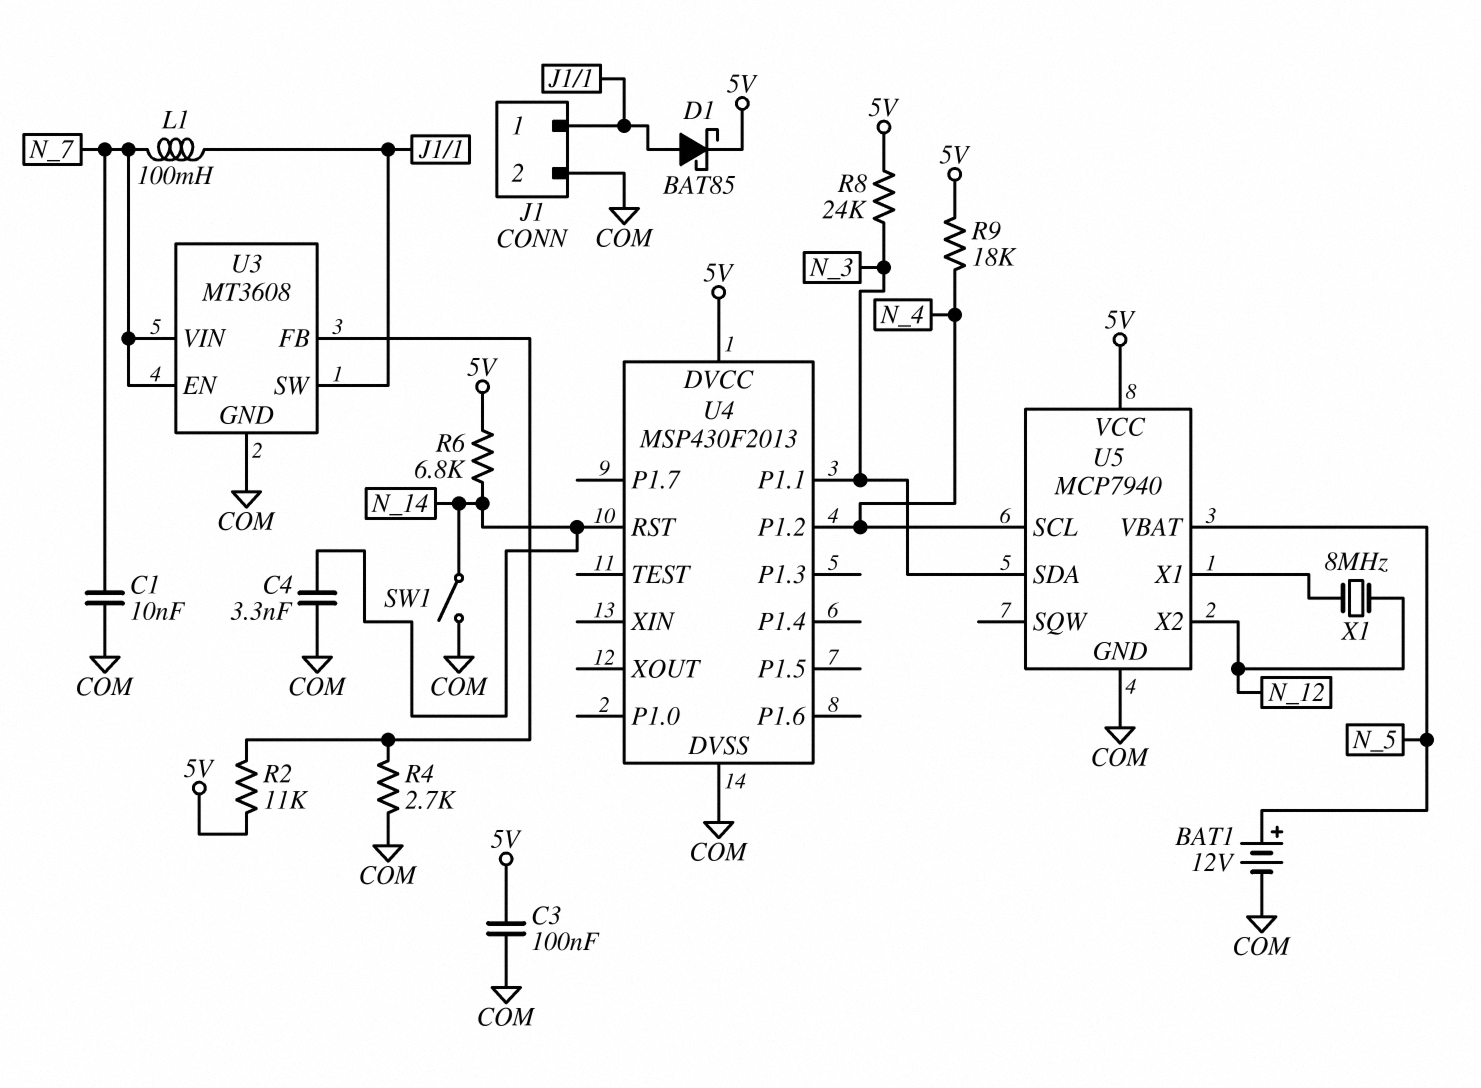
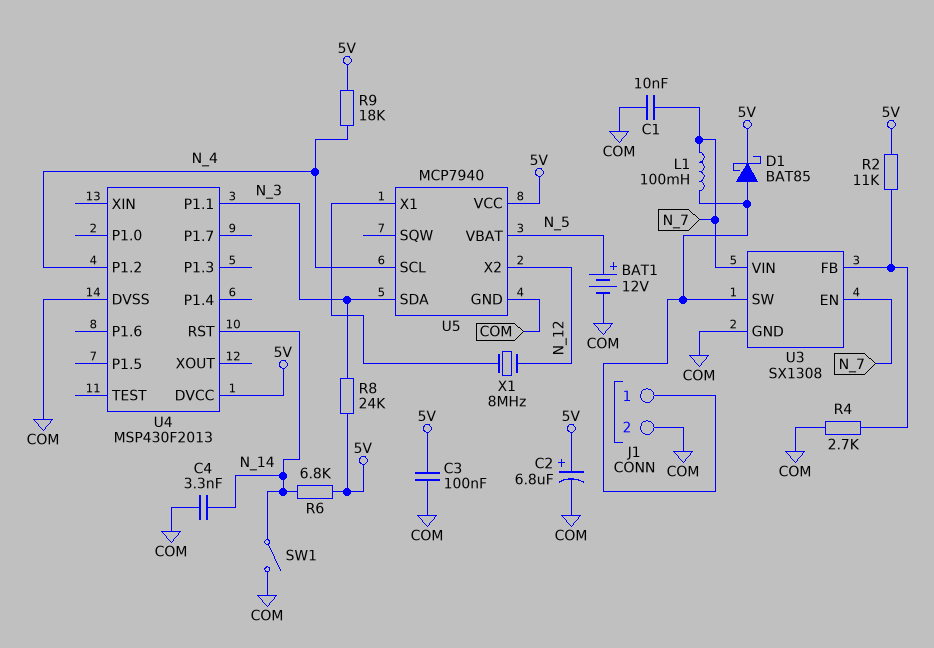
C2: none -> 6.8uF (plus 5V, minus COM)
U3: MT3608 -> SX1308

